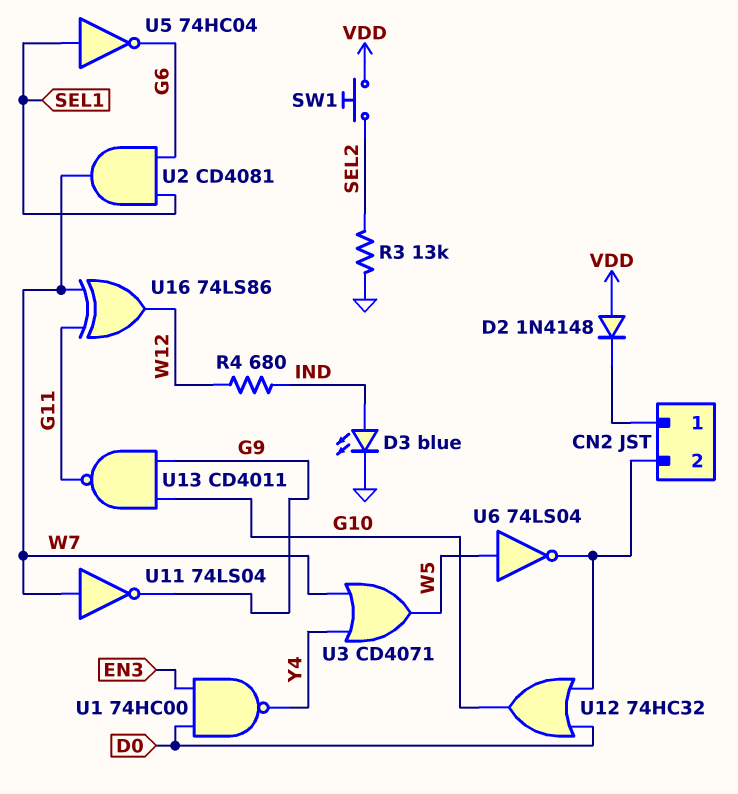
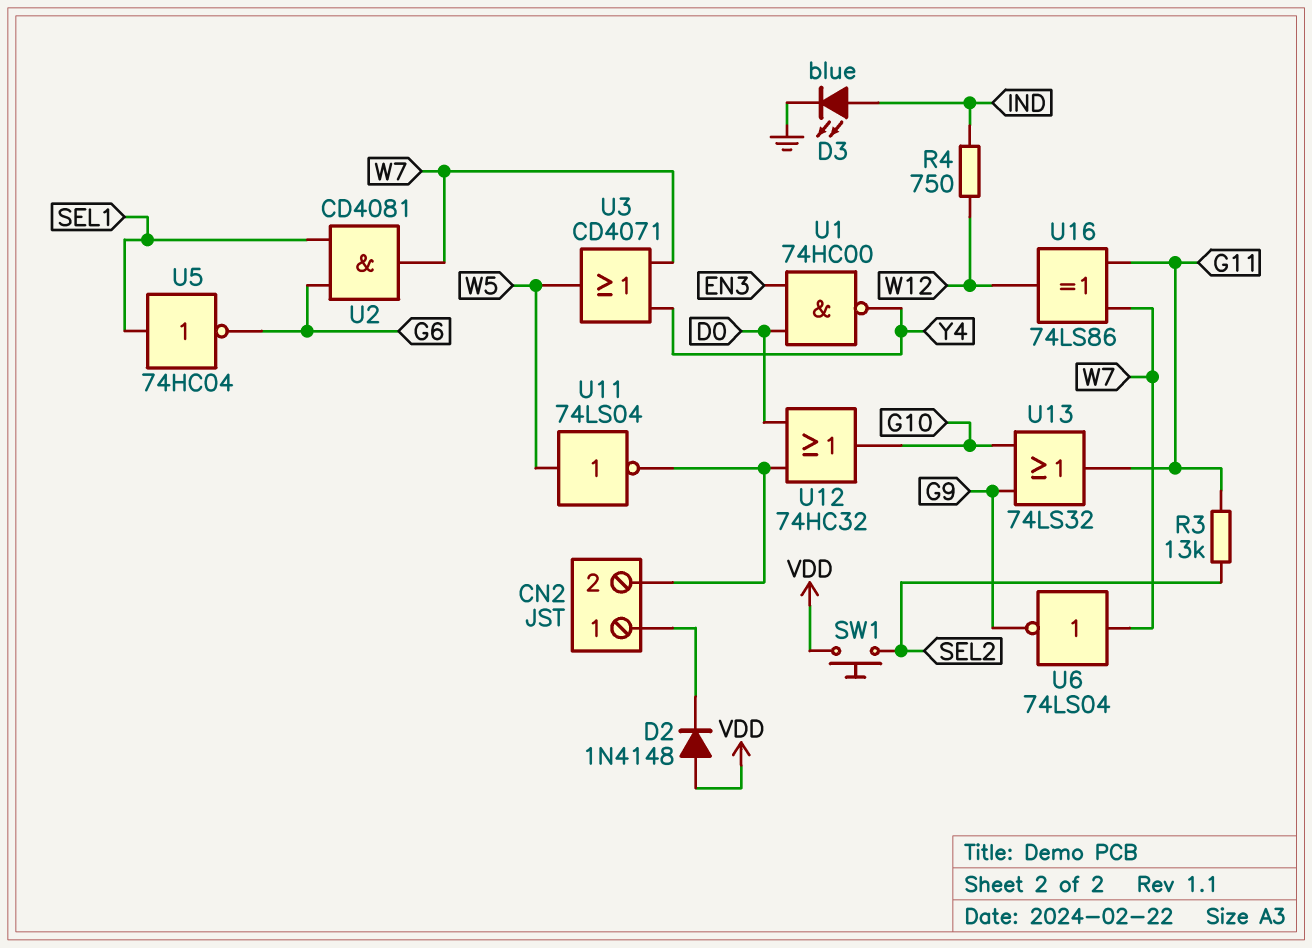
R3: 13k (GND, SEL2) -> 13k (G11, SEL2)
R4: 680 (IND, W12) -> 750 (IND, W12)
U6: NOT 74LS04 (in W5, out CN2/2) -> NOT 74LS04 (in W7, out G9)
U11: NOT 74LS04 (in W7, out G9) -> NOT 74LS04 (in W5, out CN2/2)
U13: NAND CD4011 (in G9, in G10, out G11) -> OR 74LS32 (in G9, in G10, out G11)

